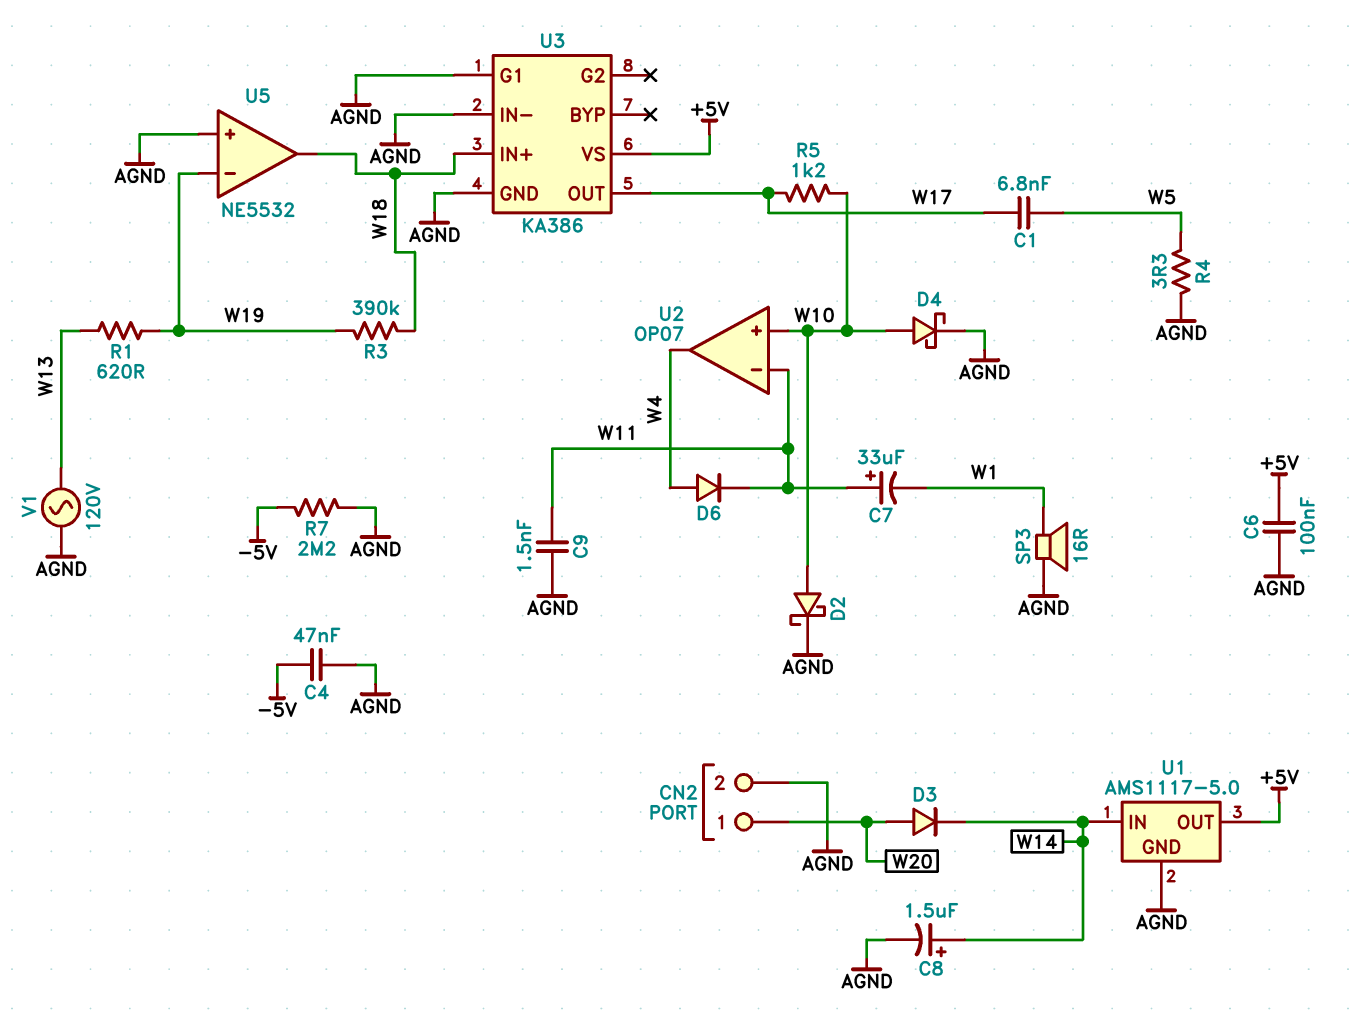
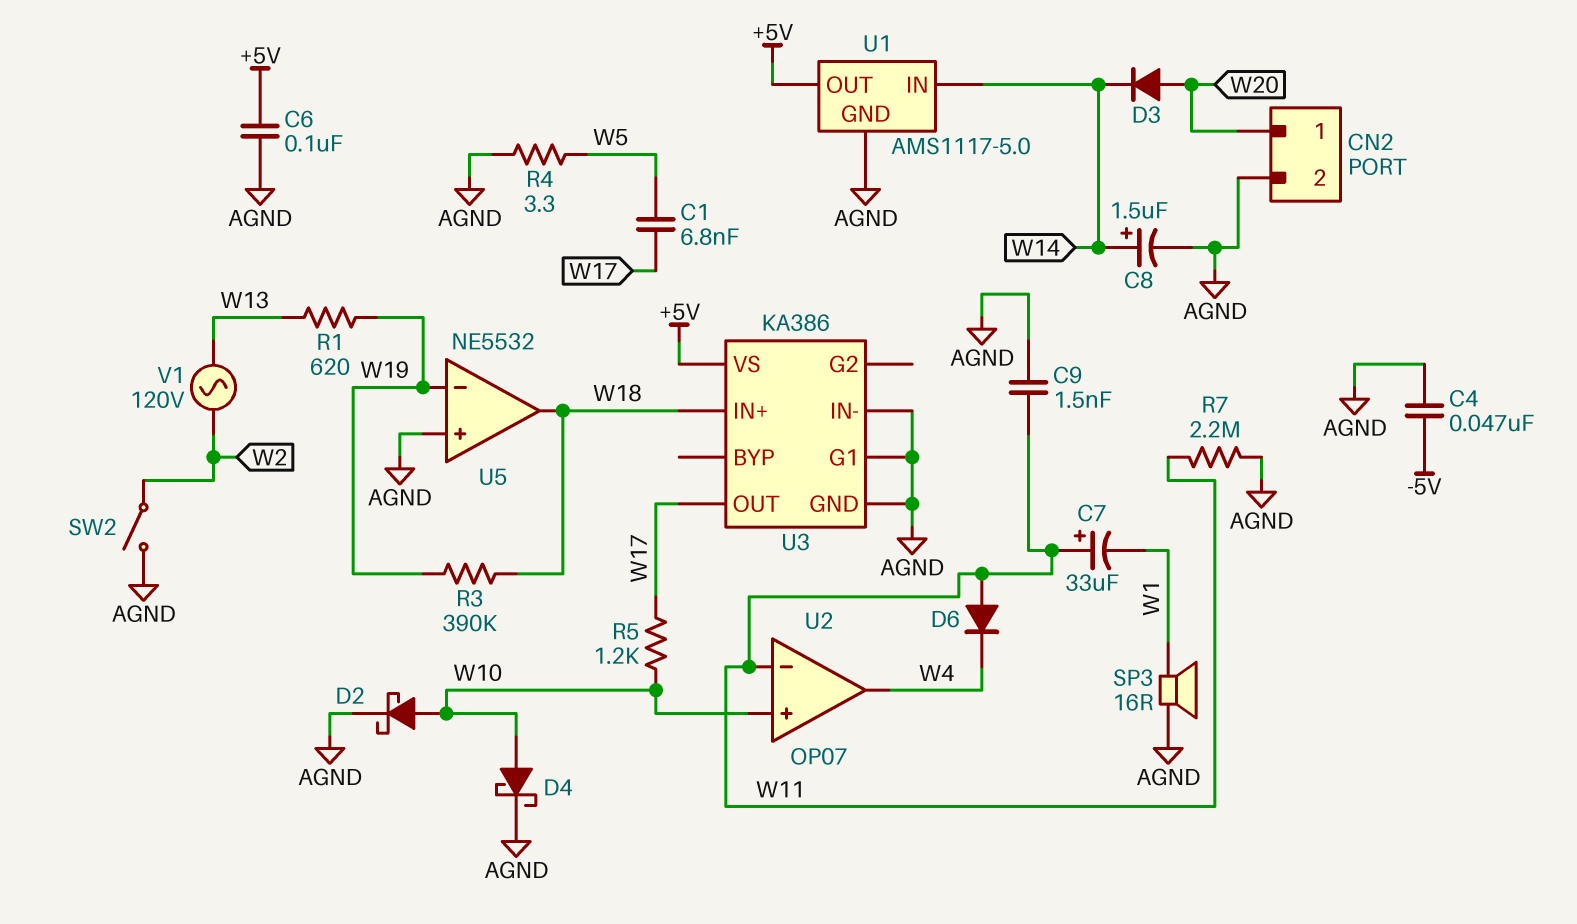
D6: diode (A W4, K W11) -> diode (A W11, K W4)
R7: 2.2M (-5V, AGND) -> 2.2M (AGND, W11)
SW2: none -> switch (AGND, W2)
V1: AC 120V (AGND, W13) -> AC 120V (W2, W13)

